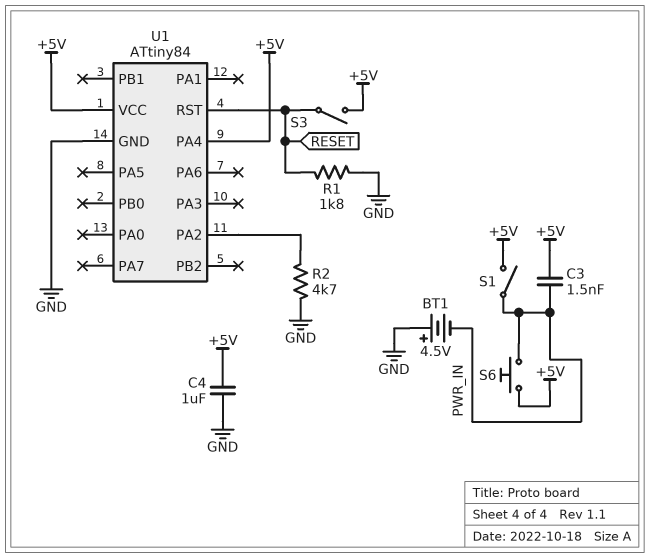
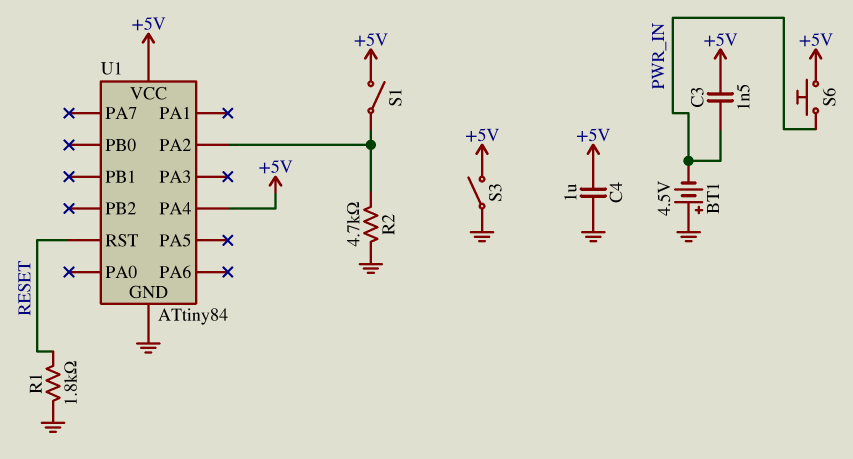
S1: switch (+5V, PWR_IN) -> switch (+5V, U1/PA2)
S3: switch (+5V, RESET) -> switch (+5V, GND)

